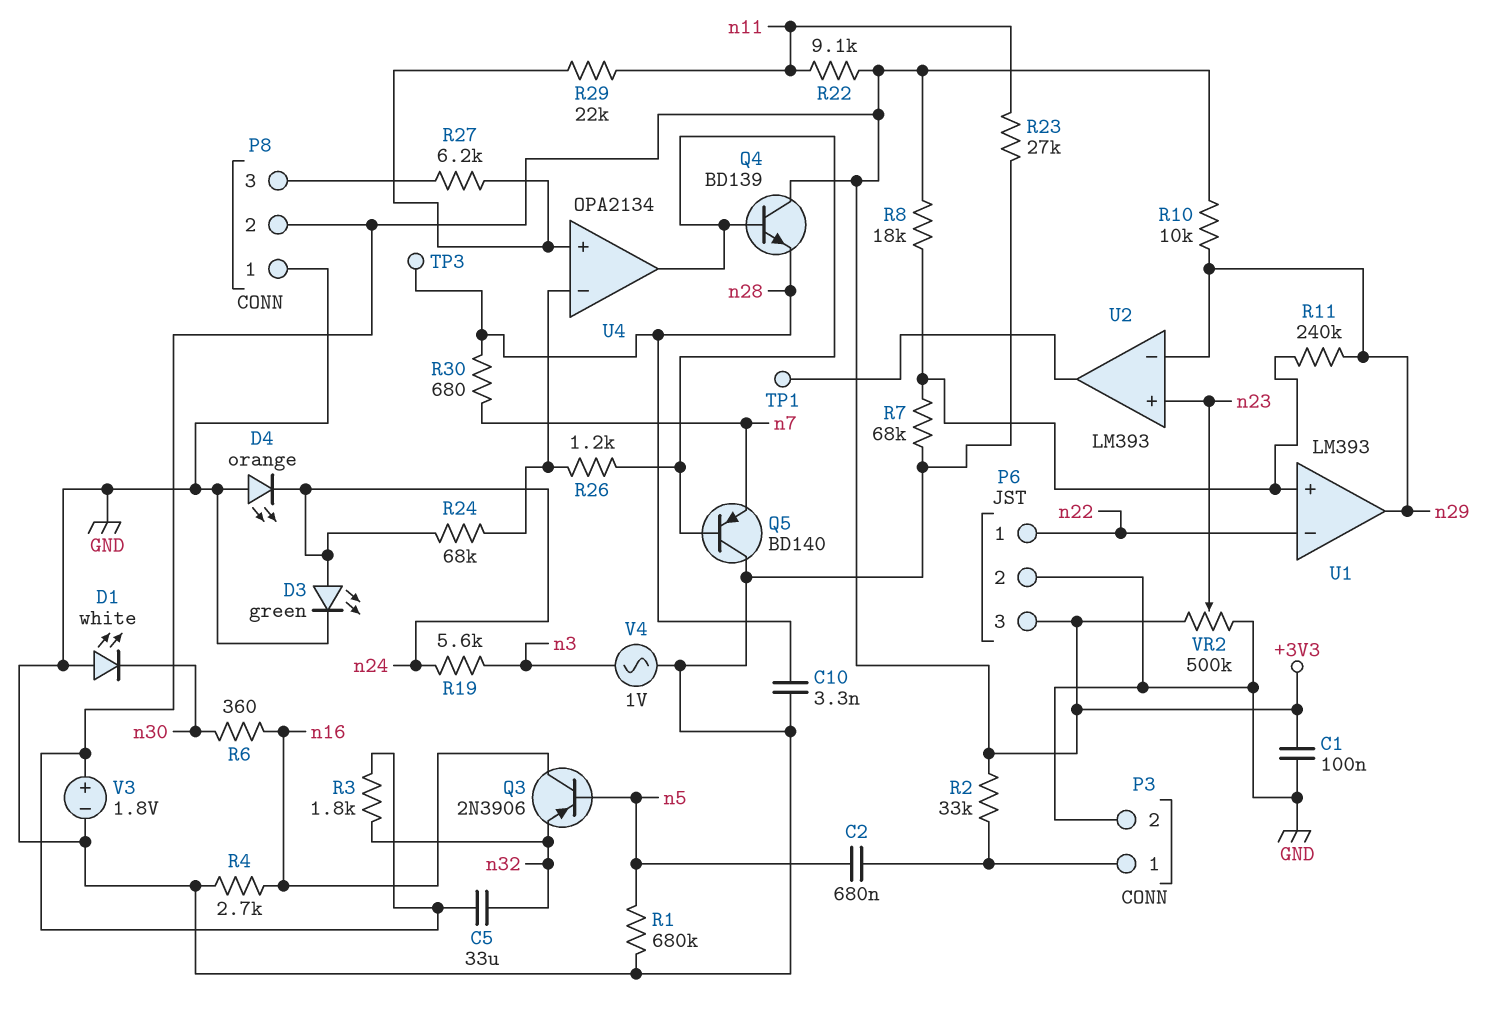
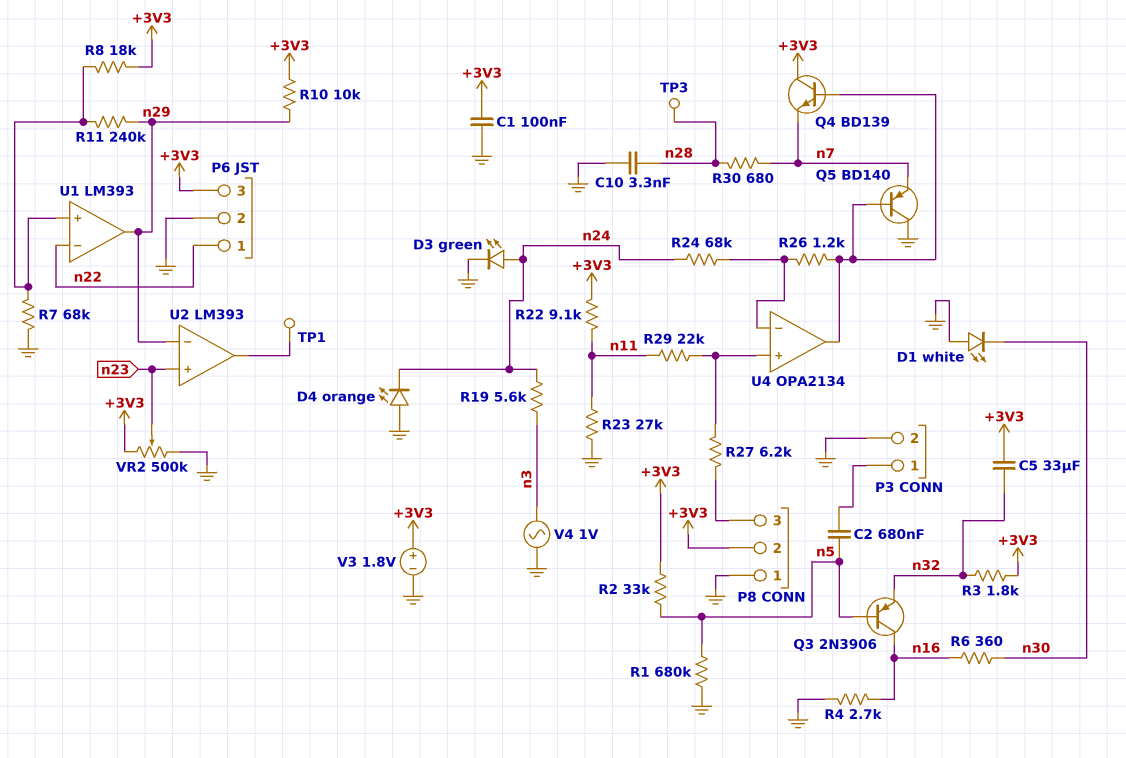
Q4: NPN BD139 (B U4/out, C +3V3, E n28) -> NPN BD139 (B U4/out, C +3V3, E n7)
R2: 33k (+3V3, P3/1) -> 33k (+3V3, n5)

